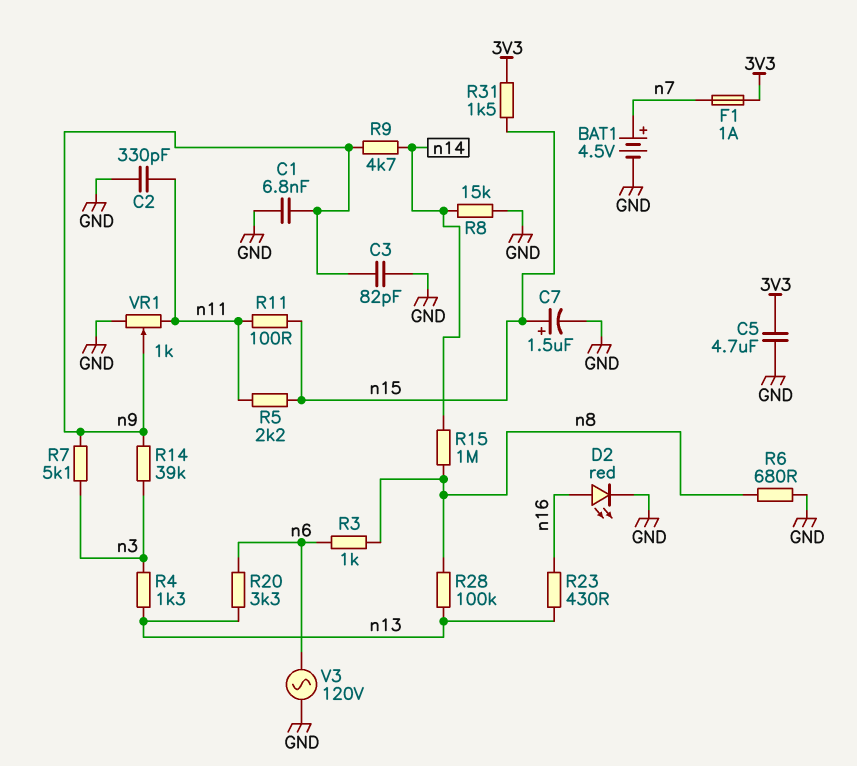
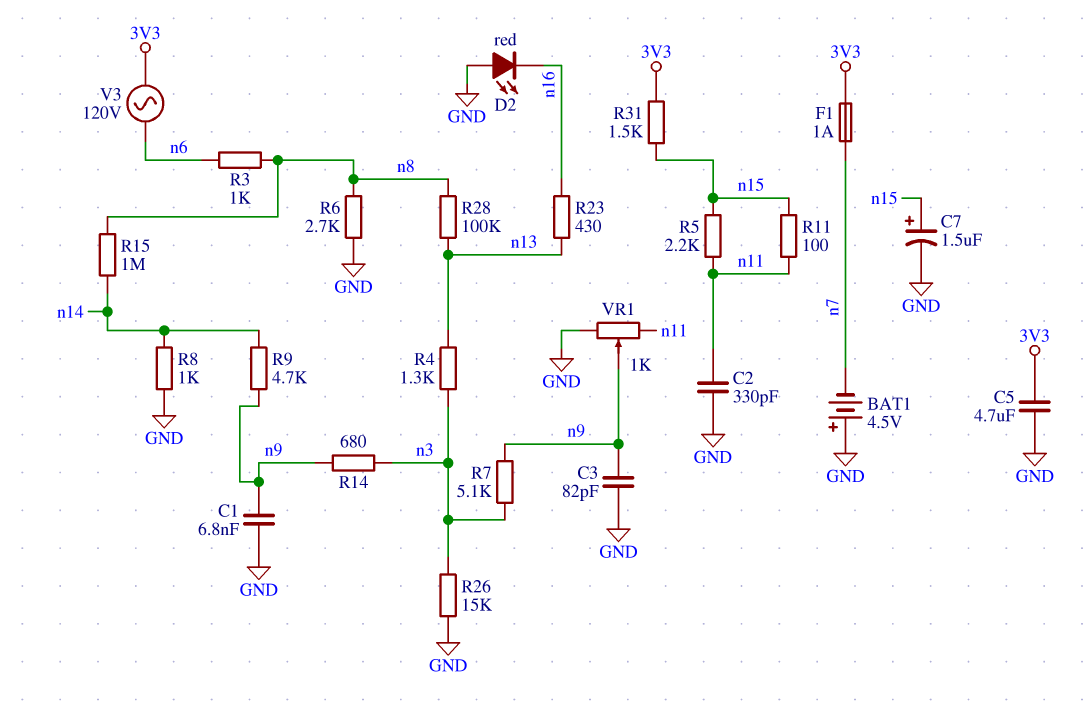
BAT1: 4.5V (plus n7, minus GND) -> 4.5V (plus GND, minus n7)
D2: LED red (A n16, K GND) -> LED red (A GND, K n16)
R6: 680 (GND, n8) -> 2.7k (GND, n8)
R8: 15k (GND, n14) -> 1k (GND, n14)
R14: 39k (n3, n9) -> 680 (n3, n9)
R20: 3.3k (n6, n13) -> none
R26: none -> 15k (GND, n3)
V3: AC 120V (GND, n6) -> AC 120V (3V3, n6)

